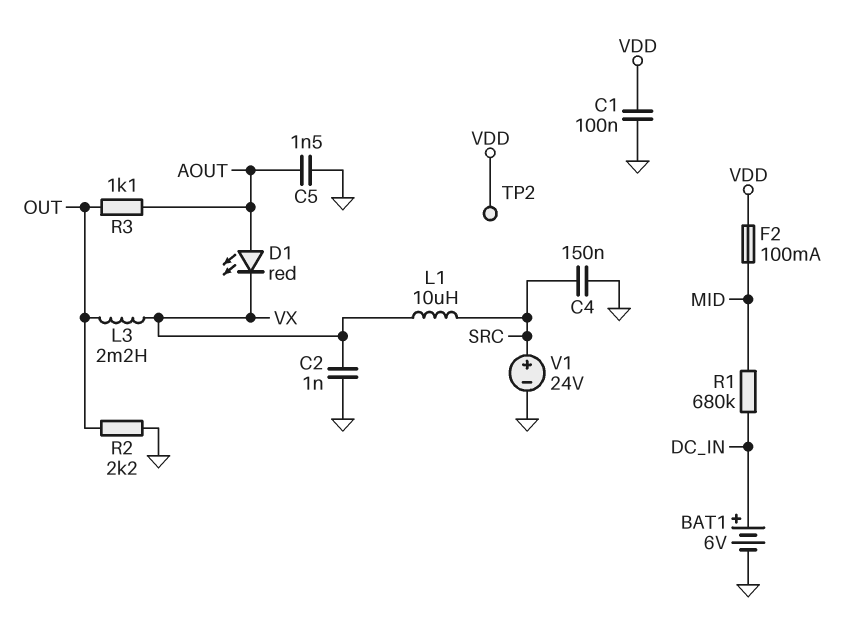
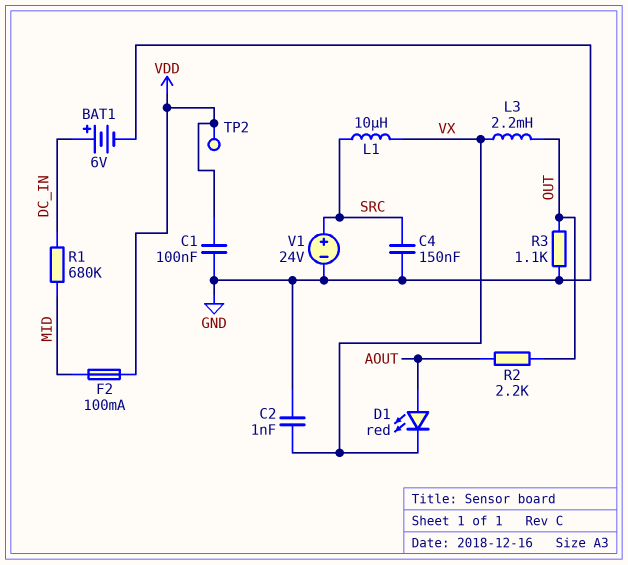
C5: 1.5nF (AOUT, GND) -> none
R2: 2.2k (GND, OUT) -> 2.2k (AOUT, OUT)
R3: 1.1k (AOUT, OUT) -> 1.1k (GND, OUT)

